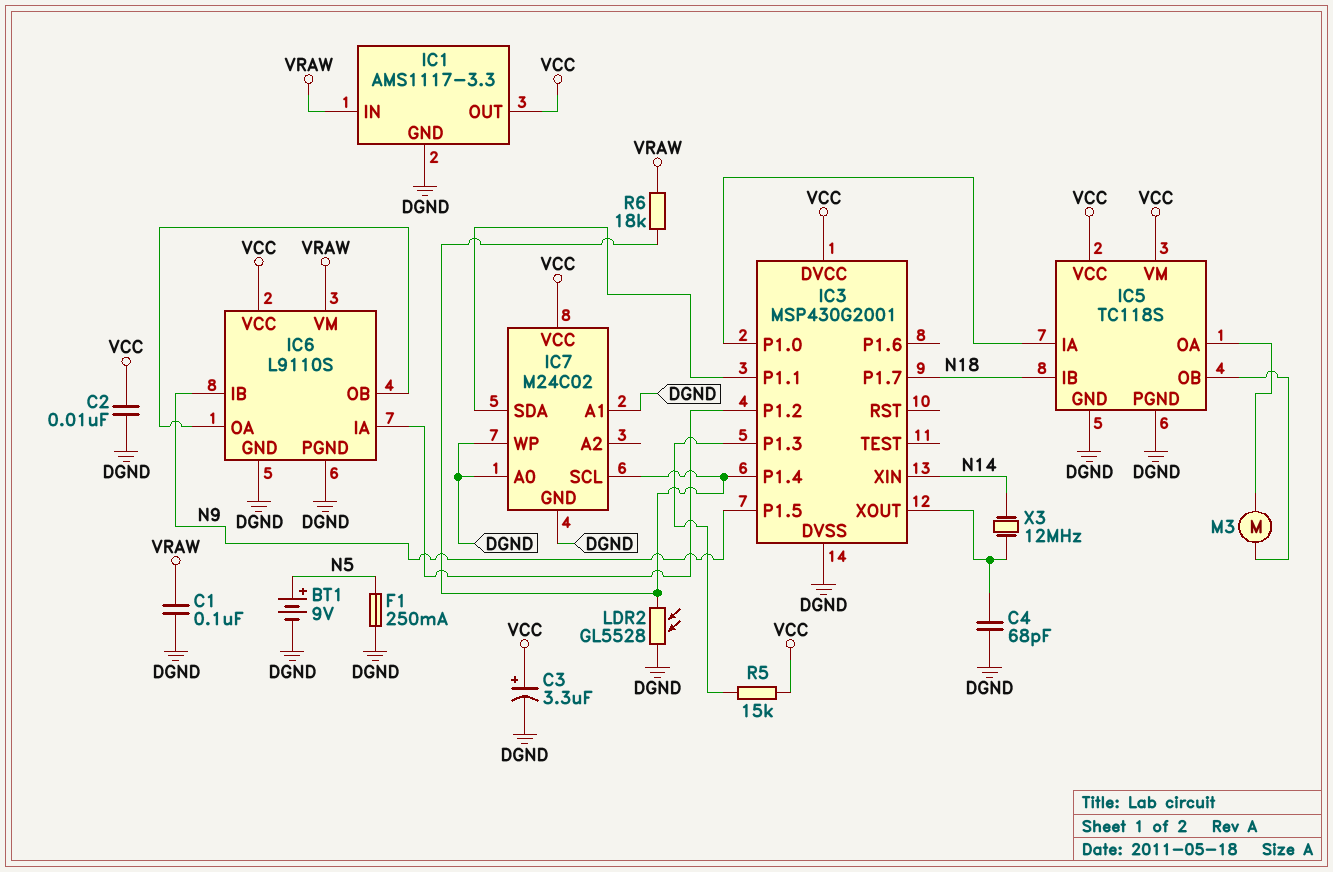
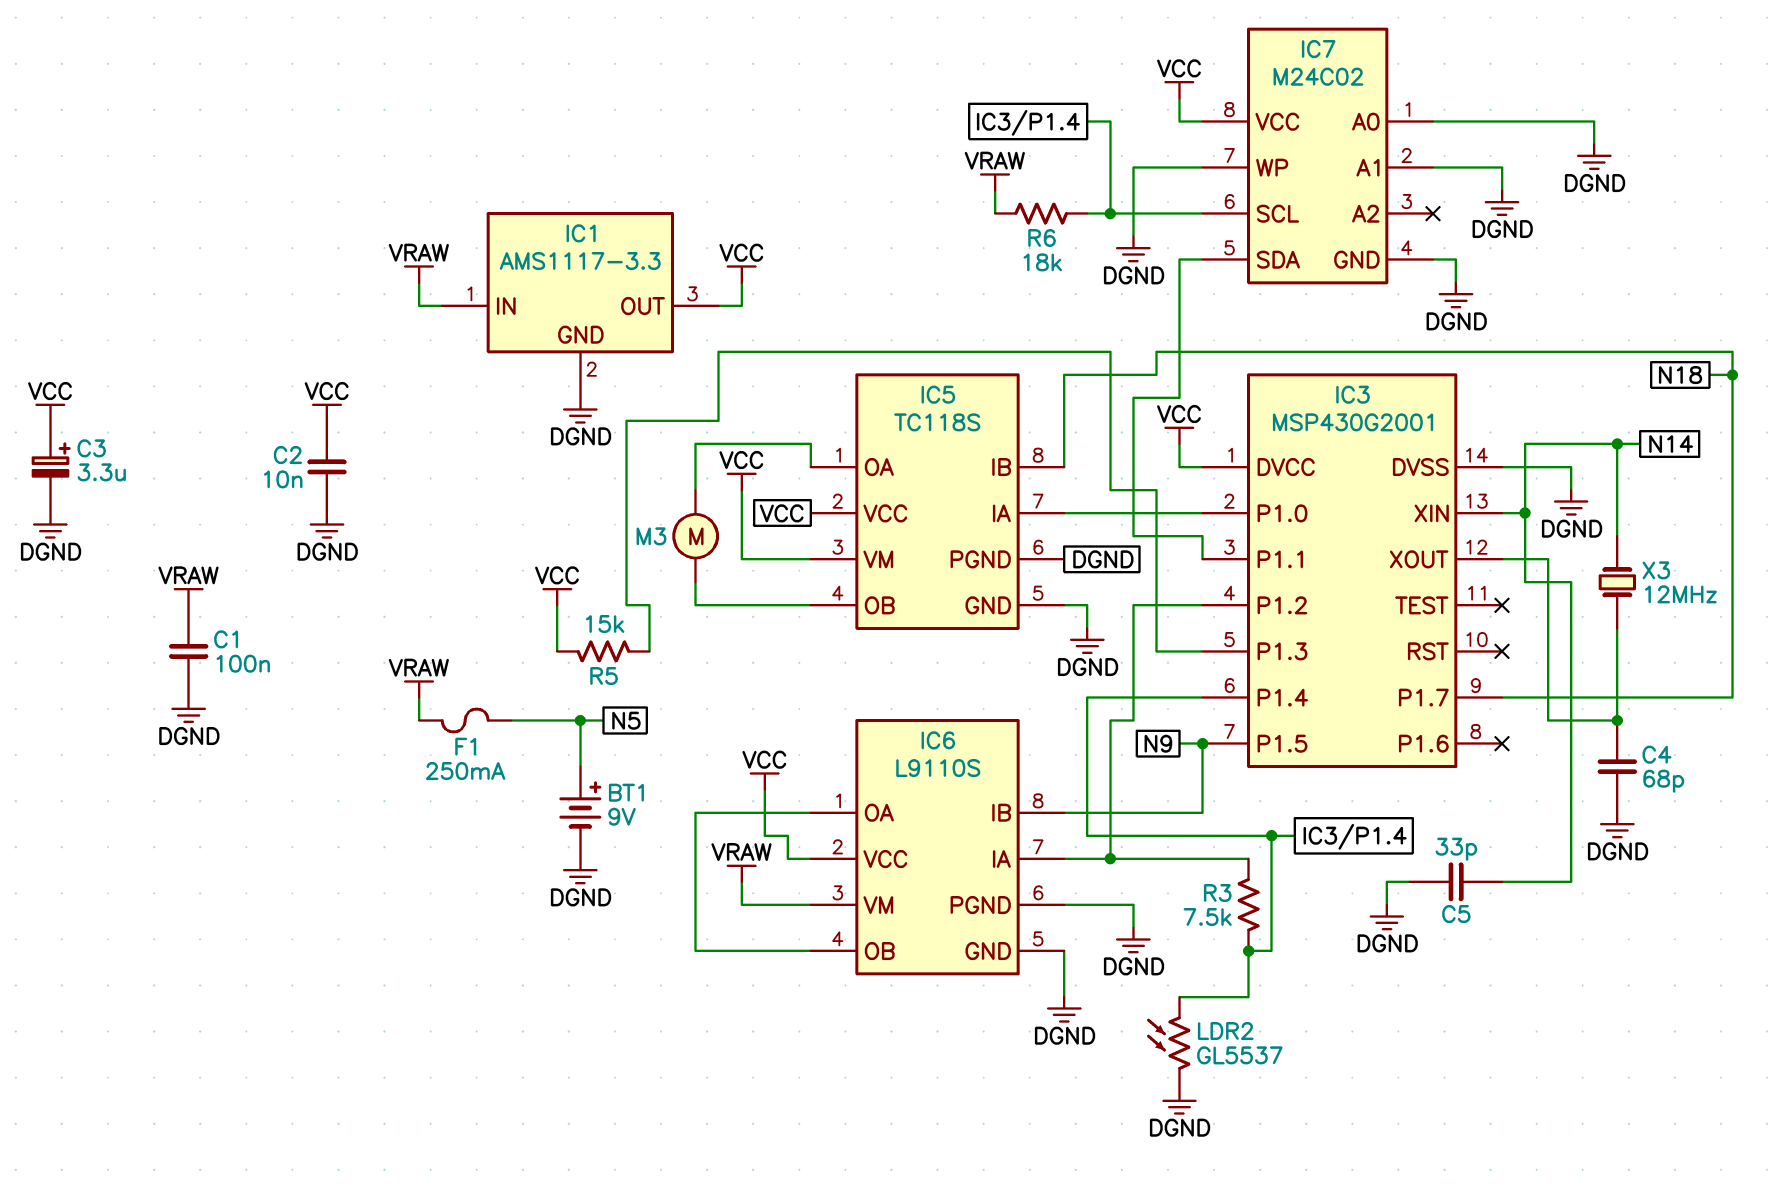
C5: none -> 33pF (DGND, N14)
F1: 250mA (DGND, N5) -> 250mA (N5, VRAW)
LDR2: GL5528 (DGND, IC3/P1.4) -> GL5537 (DGND, IC3/P1.4)
R3: none -> 7.5k (IC3/P1.2, IC3/P1.4)

